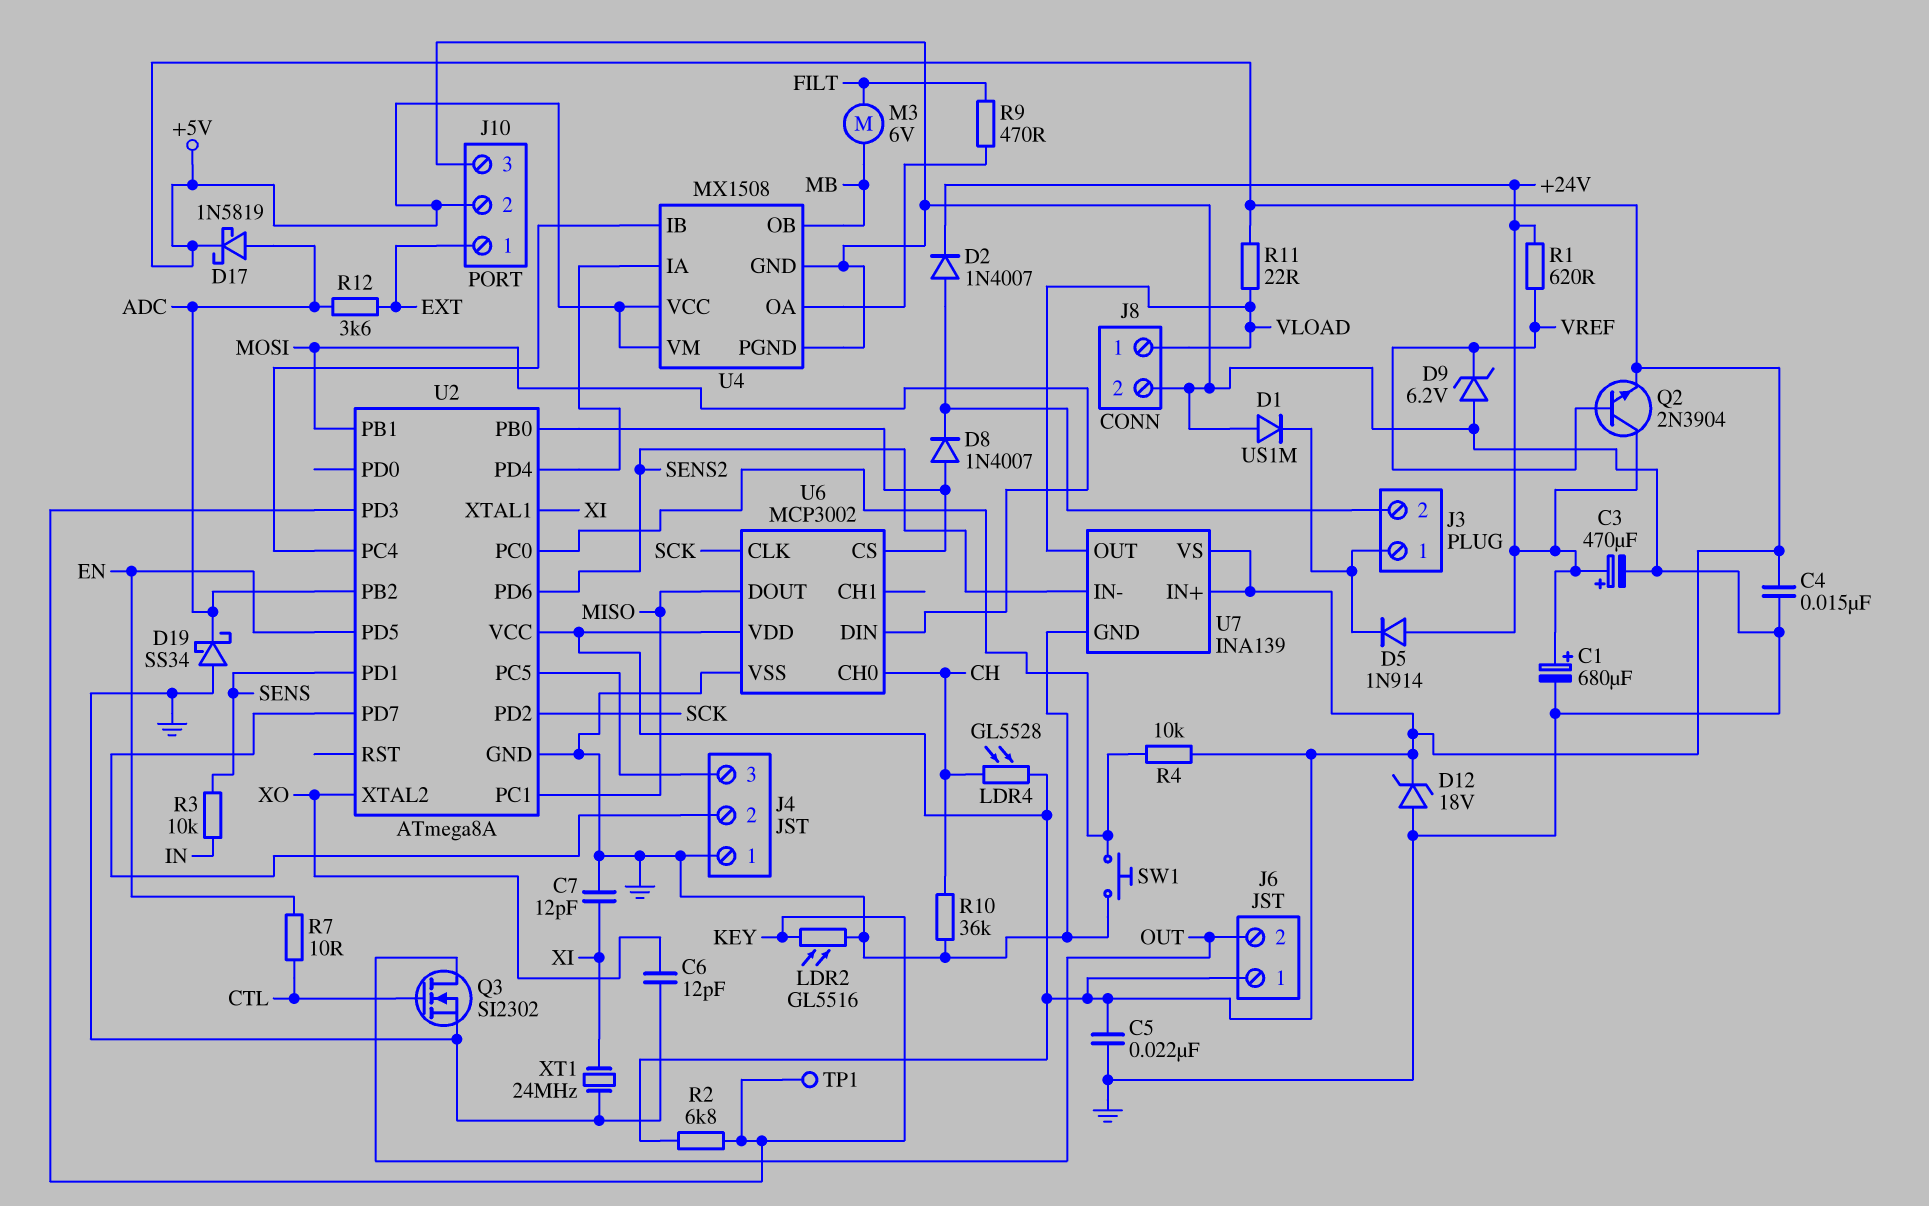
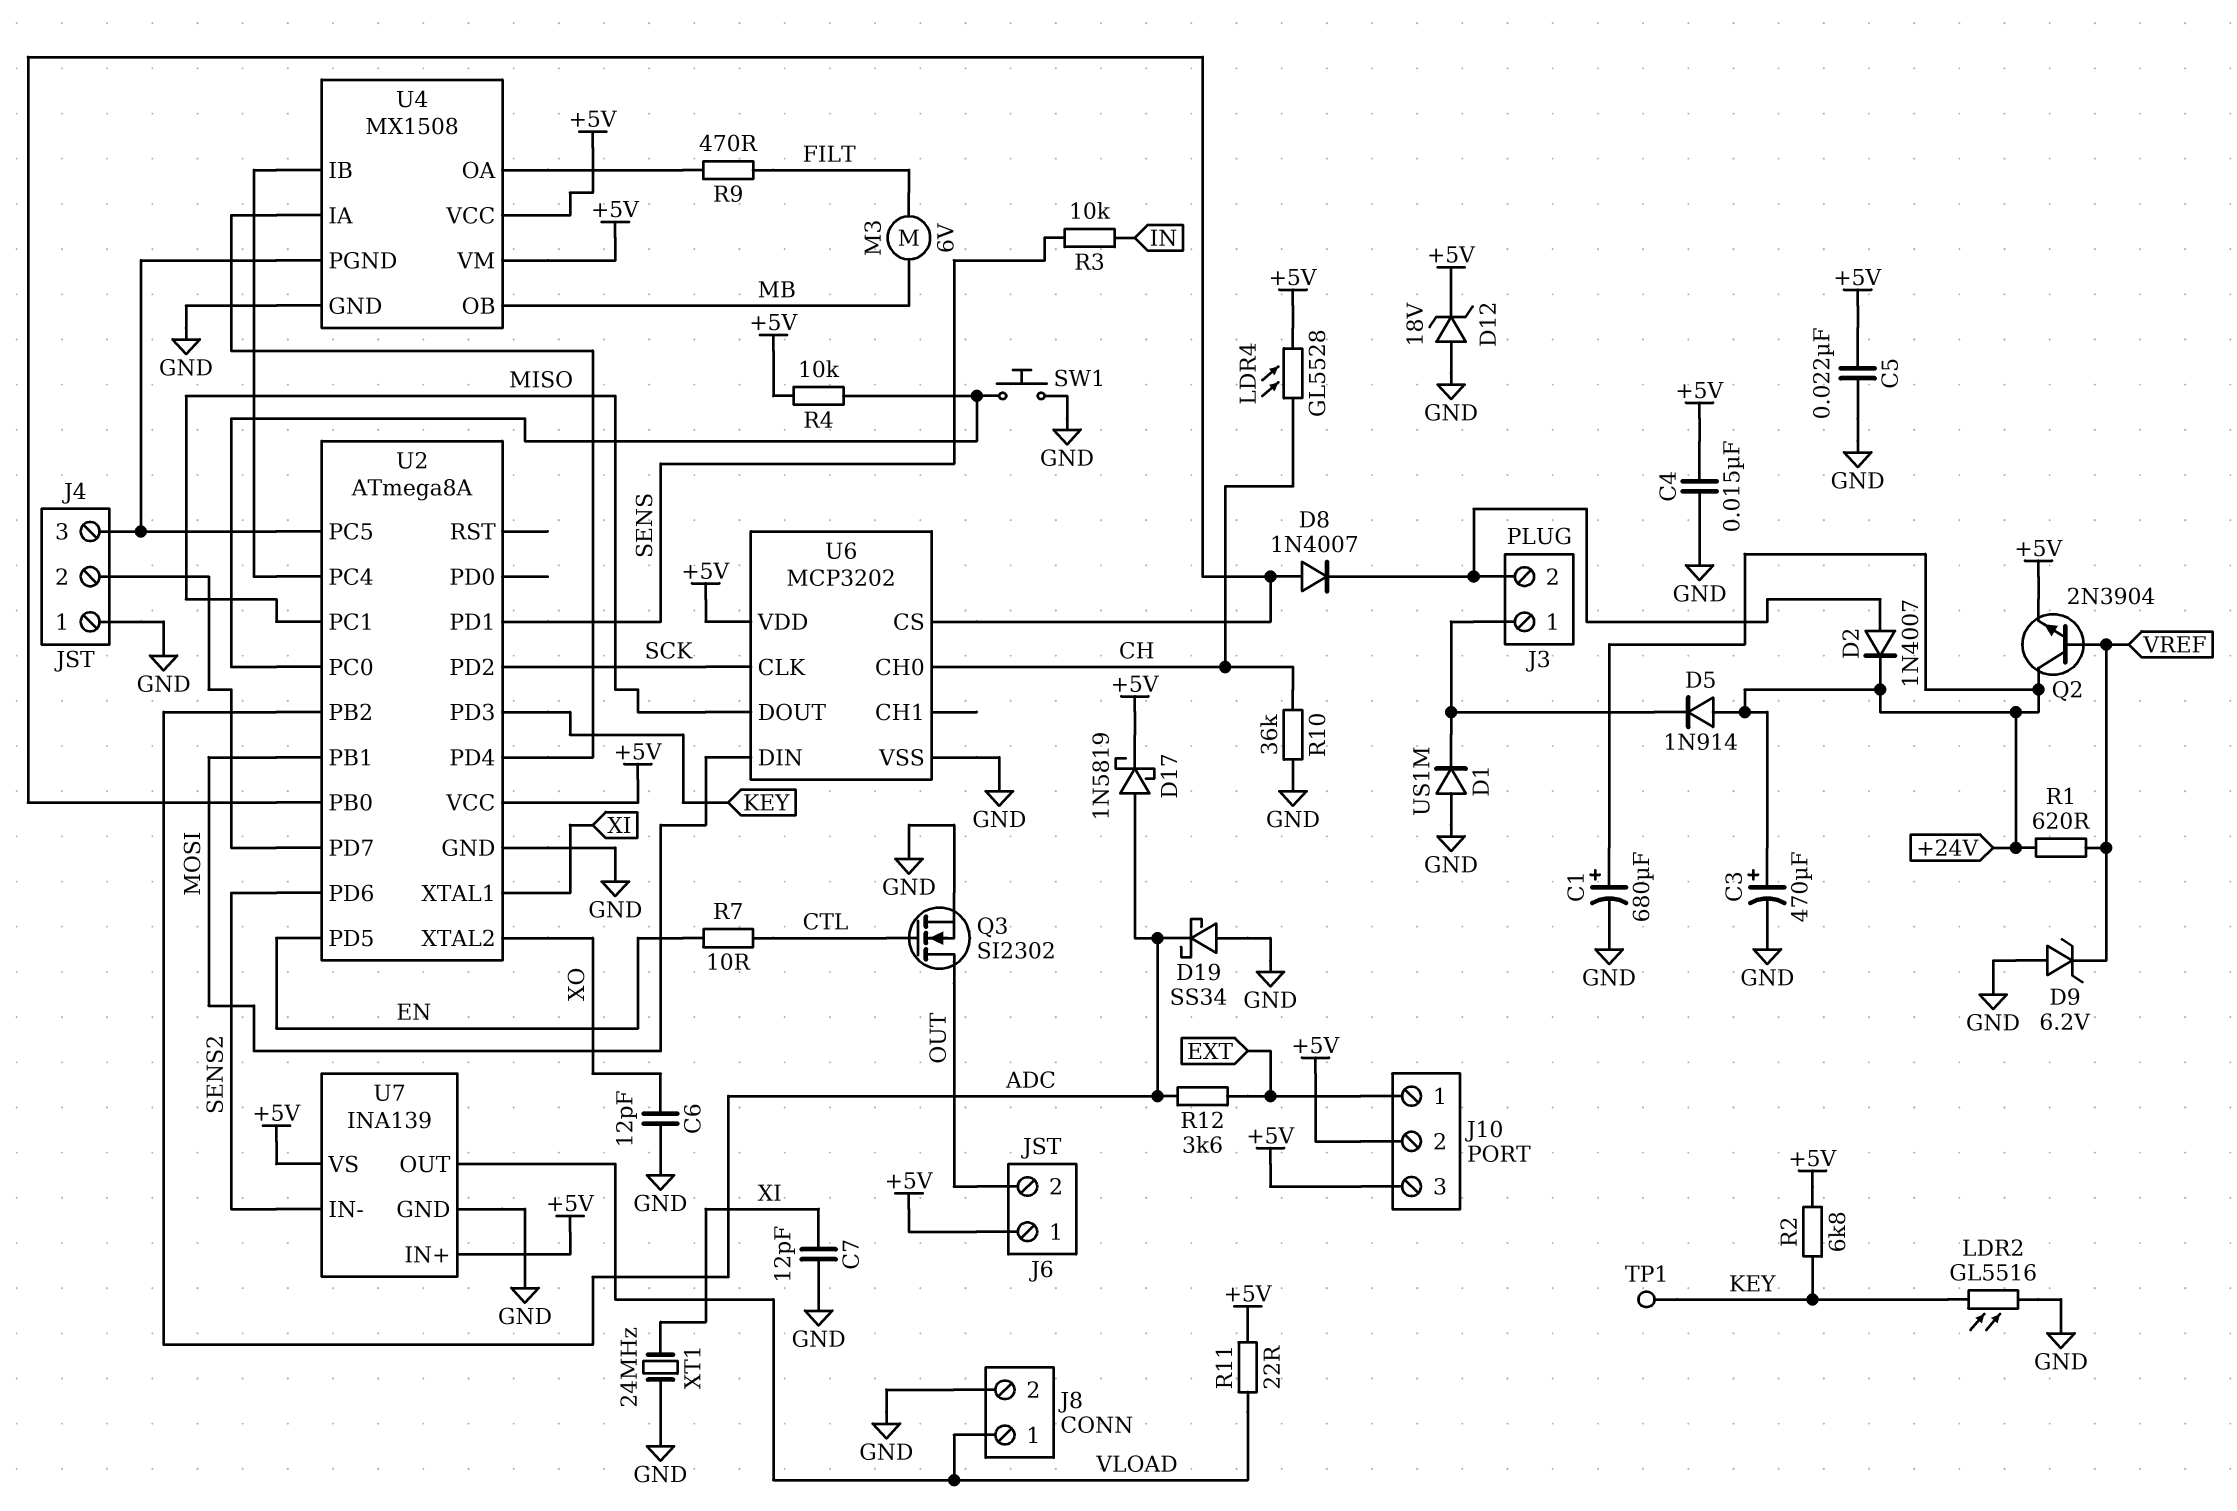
J10 pin 3: GND -> +5V
U4 pin PGND: GND -> J4/3
U6: MCP3002 -> MCP3202

